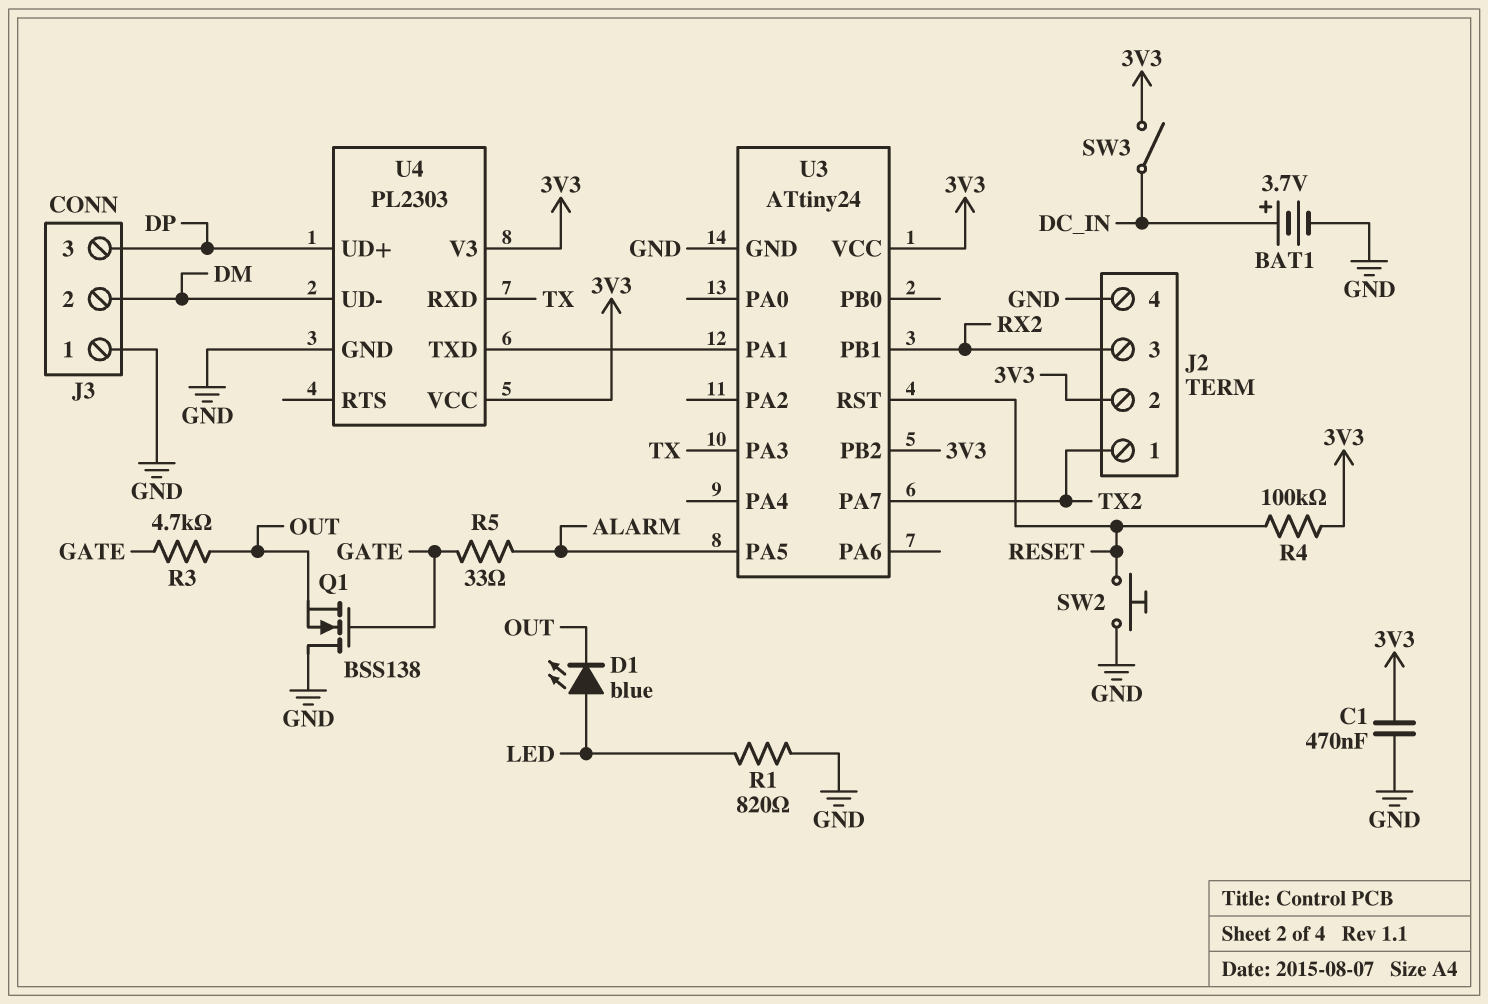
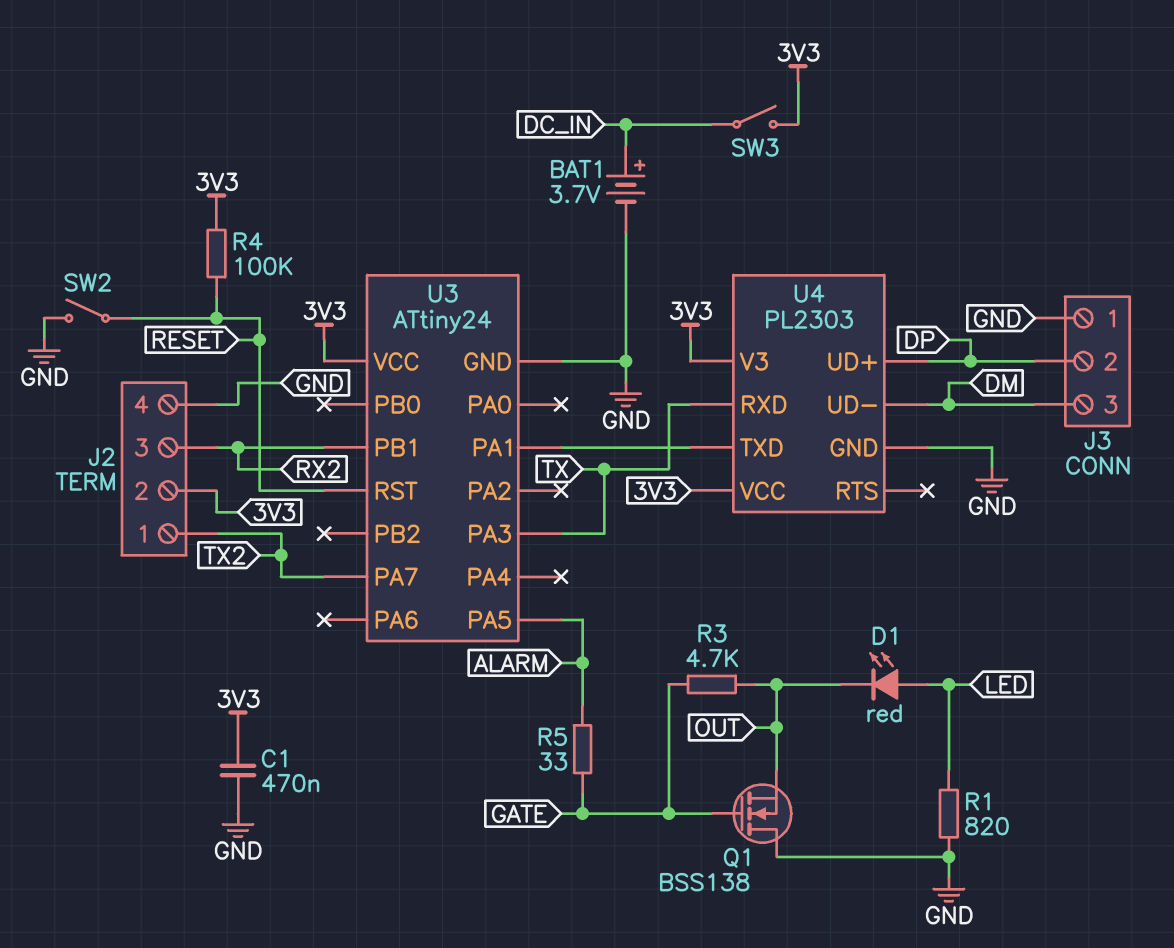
D1: LED blue (A LED, K OUT) -> LED red (A LED, K OUT)
J3 pin 2: DM -> DP
J3 pin 3: DP -> DM
SW2: button (GND, RESET) -> switch (GND, RESET)
U3 pin PB2: 3V3 -> none

